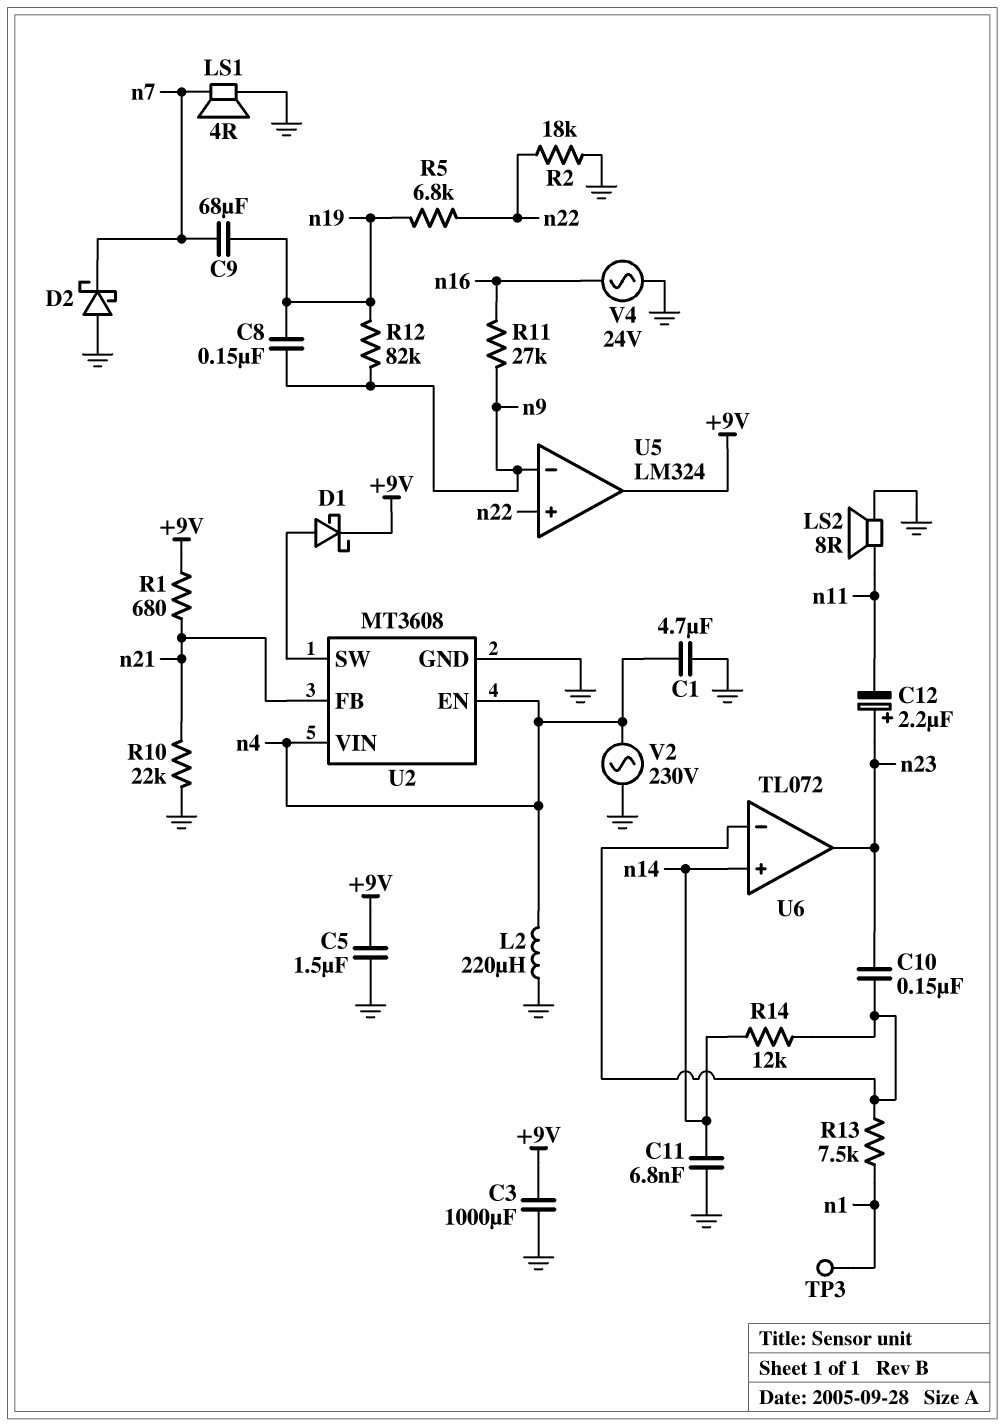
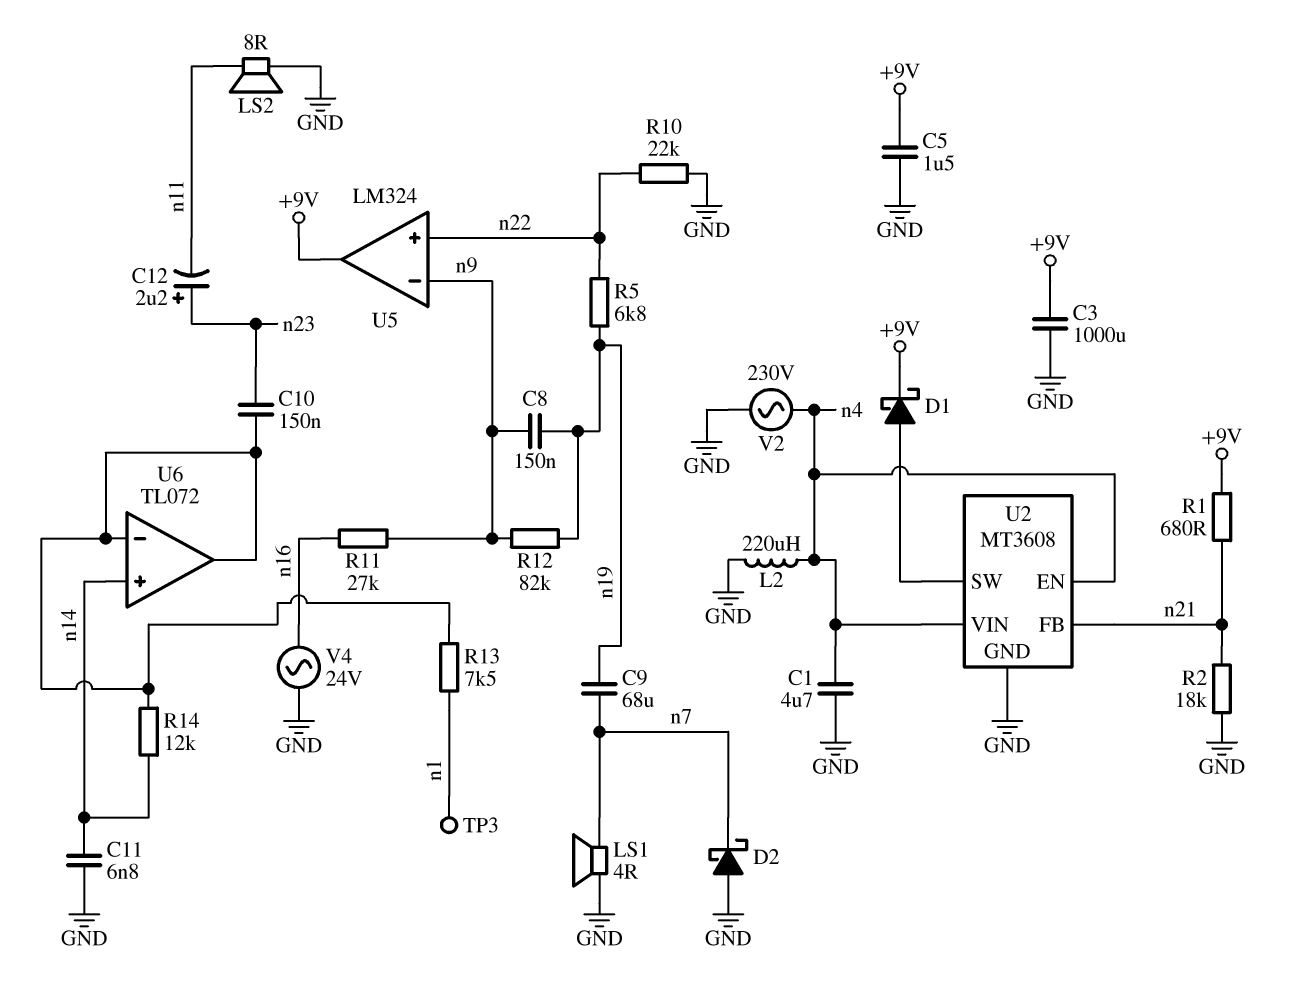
R2: 18k (GND, n22) -> 18k (GND, n21)
R10: 22k (GND, n21) -> 22k (GND, n22)
U6 pin out: n23 -> U6/in-

